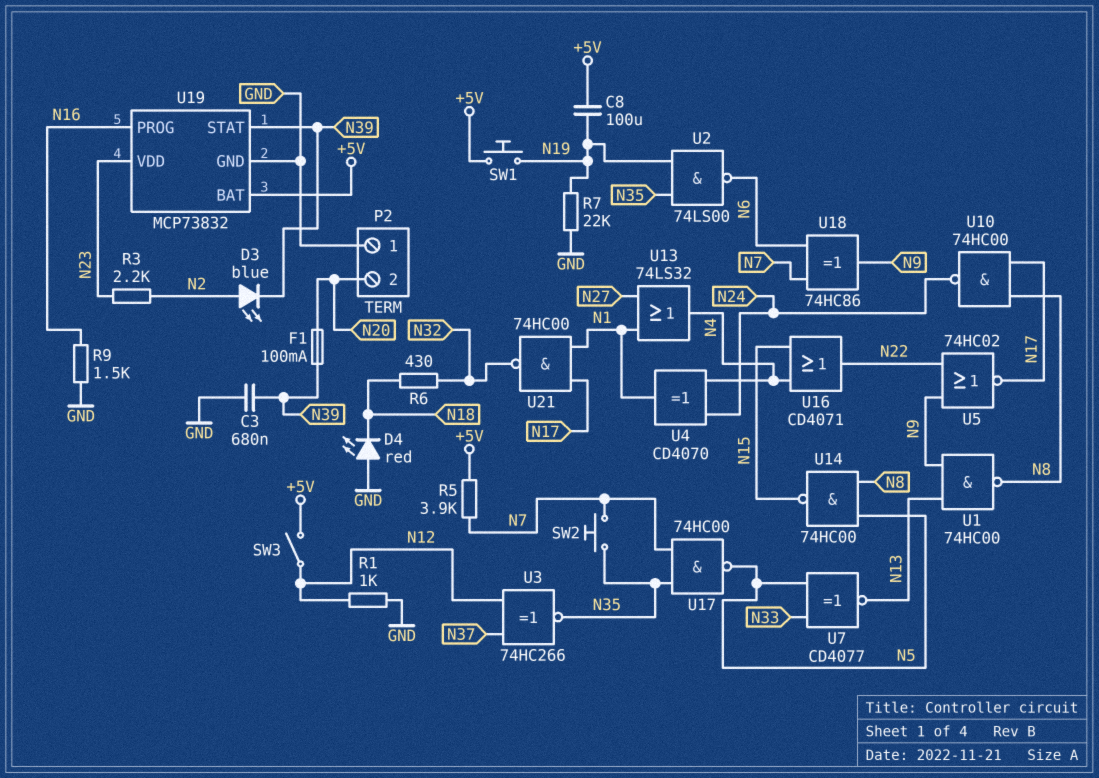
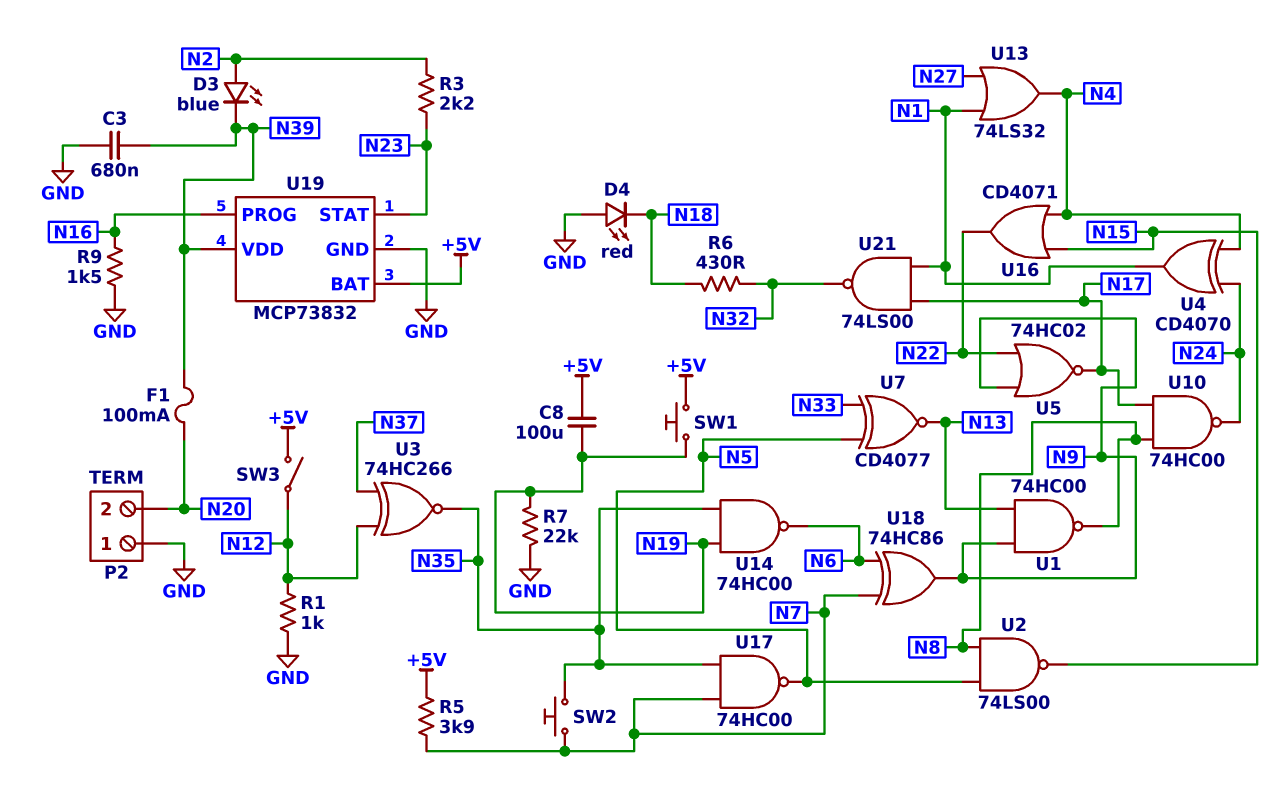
U2: NAND 74LS00 (in N19, in N35, out N6) -> NAND 74LS00 (in N5, in N8, out N15)
U14: NAND 74HC00 (in N5, in N8, out N15) -> NAND 74HC00 (in N19, in N35, out N6)
U19 pin STAT: N39 -> N23
U19 pin VDD: N23 -> N39
U21: NAND 74HC00 (in N1, in N17, out N32) -> NAND 74LS00 (in N1, in N17, out N32)

